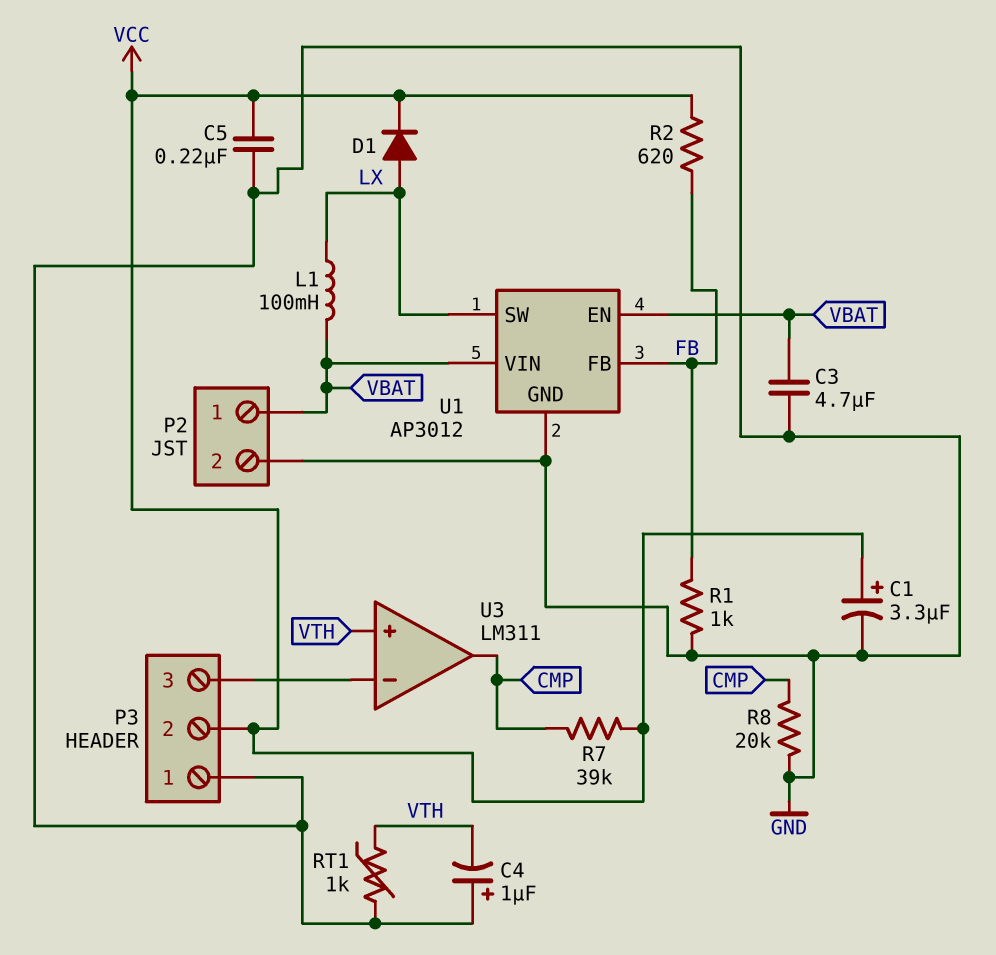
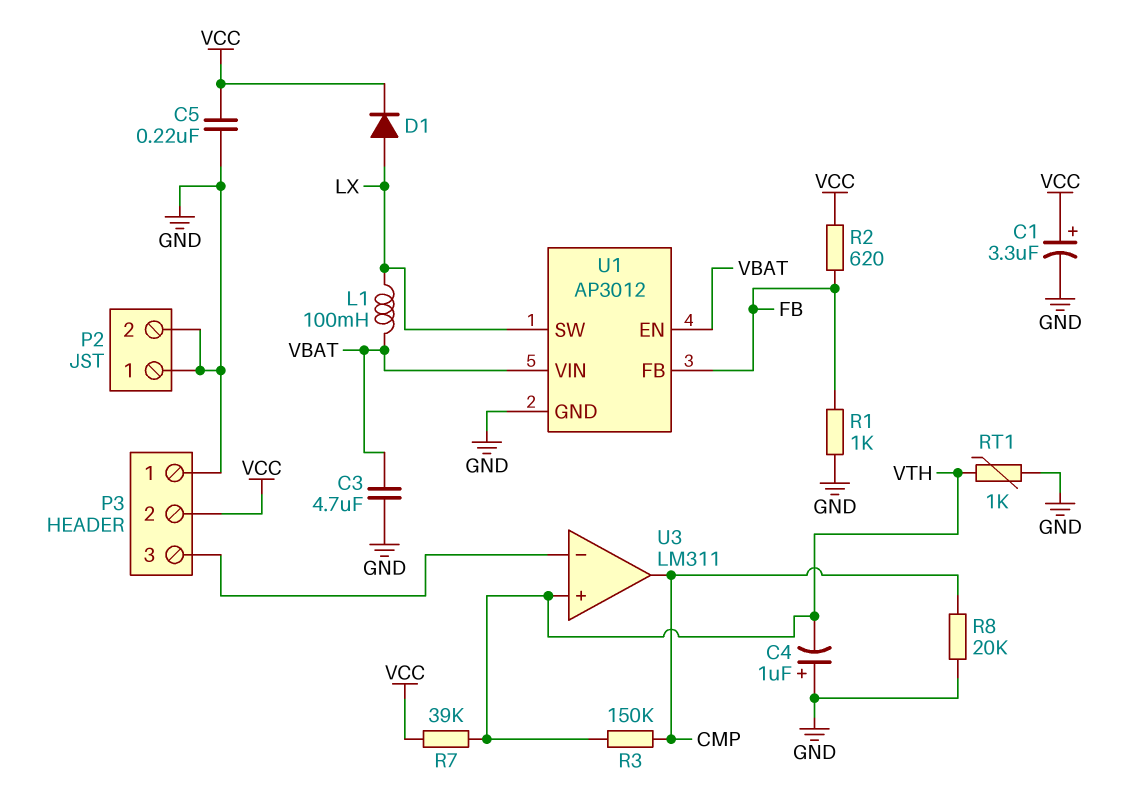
P2 pin 1: VBAT -> GND
R3: none -> 150k (CMP, VTH)
R7: 39k (CMP, VCC) -> 39k (VCC, VTH)

